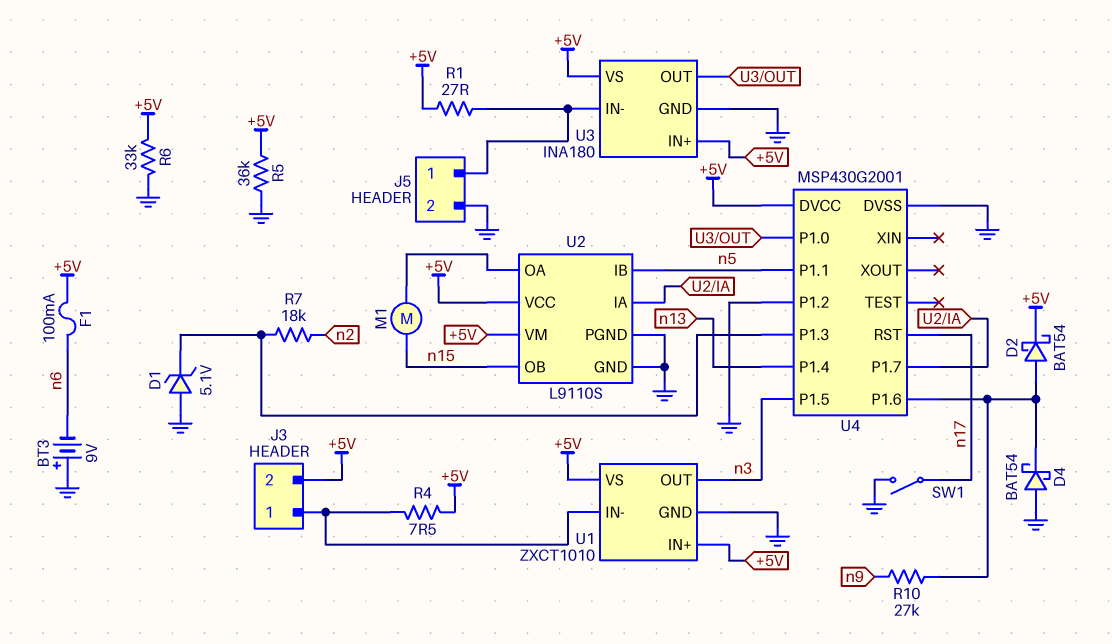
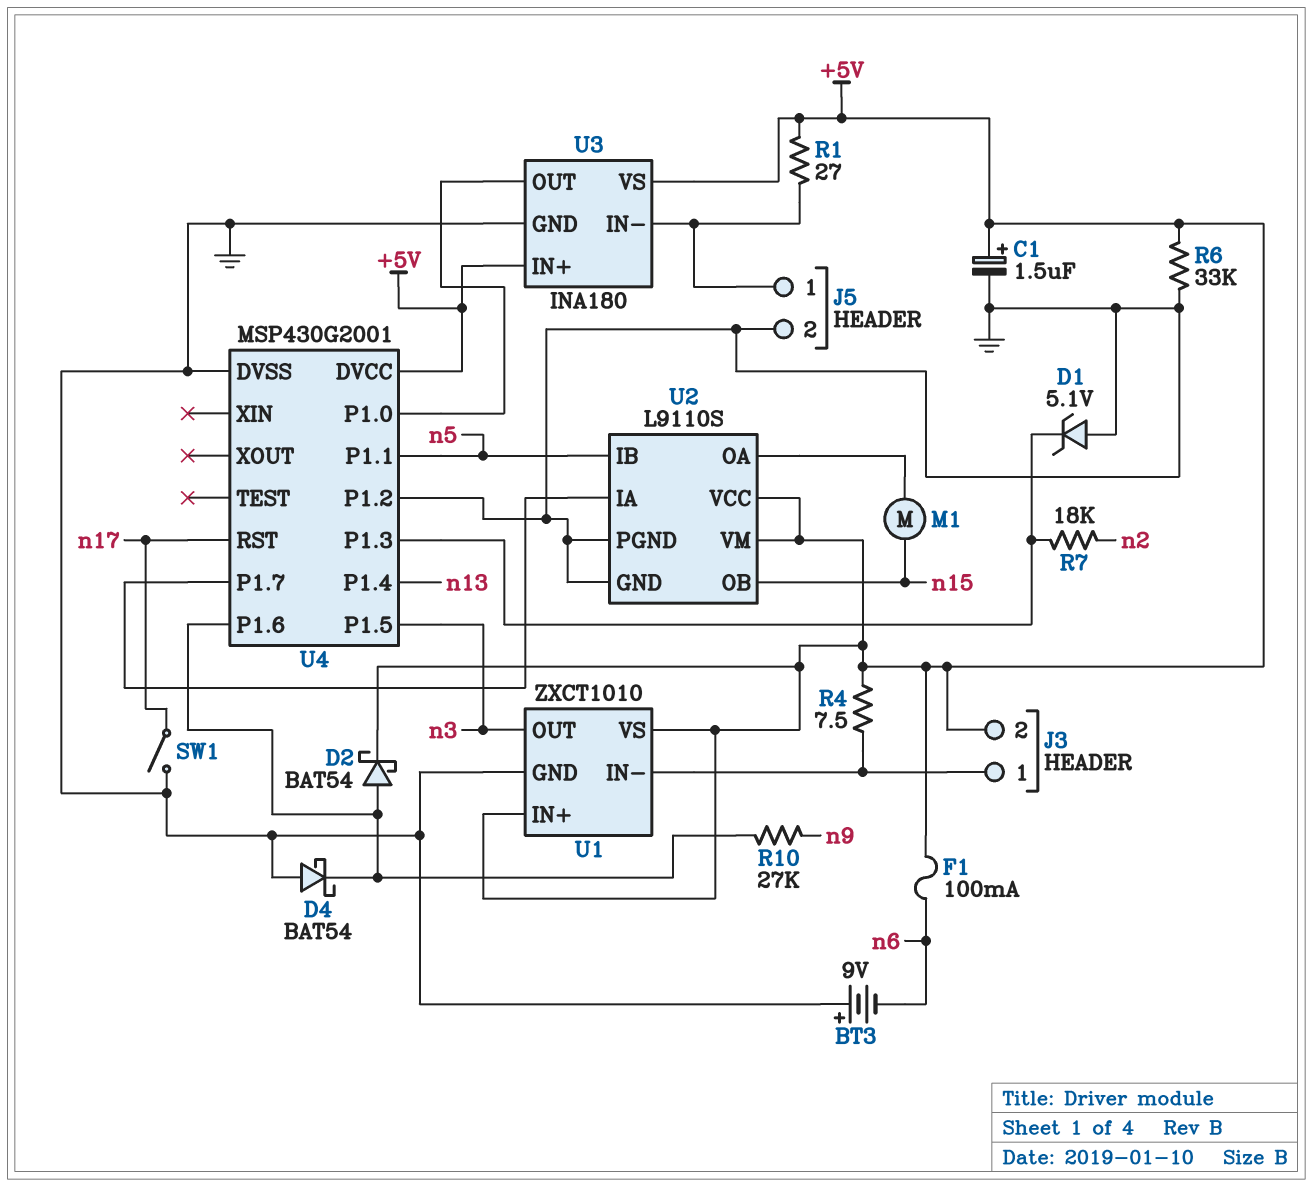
C1: none -> 1.5uF (plus +5V, minus GND)
R5: 36k (+5V, GND) -> none

